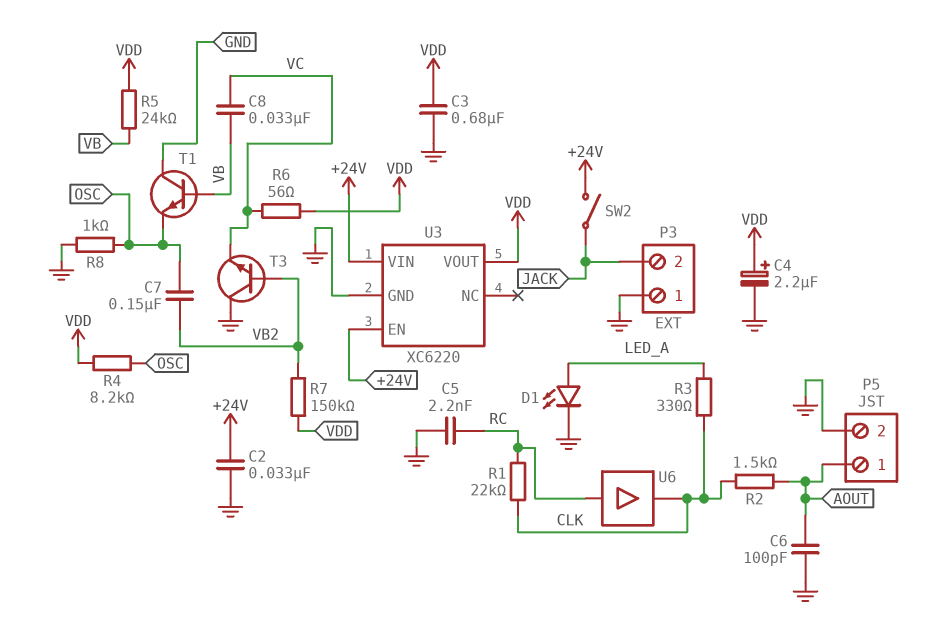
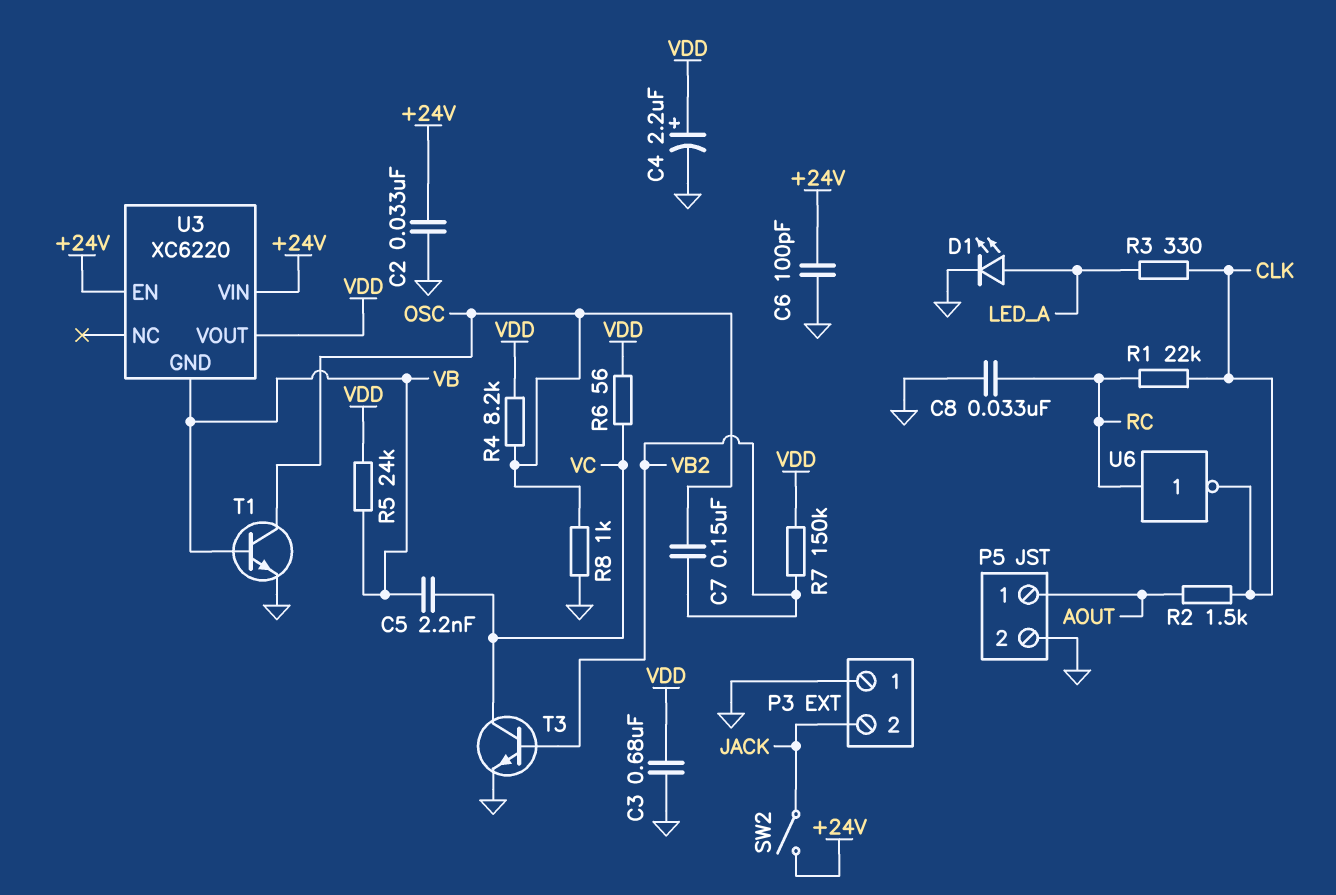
C5: 2.2nF (GND, RC) -> 2.2nF (VB, VC)
C6: 100pF (AOUT, GND) -> 100pF (+24V, GND)
C8: 33nF (VB, VC) -> 33nF (GND, RC)
T1: NPN (B VB, C GND, E OSC) -> NPN (B VB, C OSC, E GND)
T3: NPN (B VB2, C GND, E VC) -> NPN (B VB2, C VC, E GND)
U3 pin GND: GND -> VB
U6: buffer (in RC, out CLK) -> NOT (in RC, out CLK)

